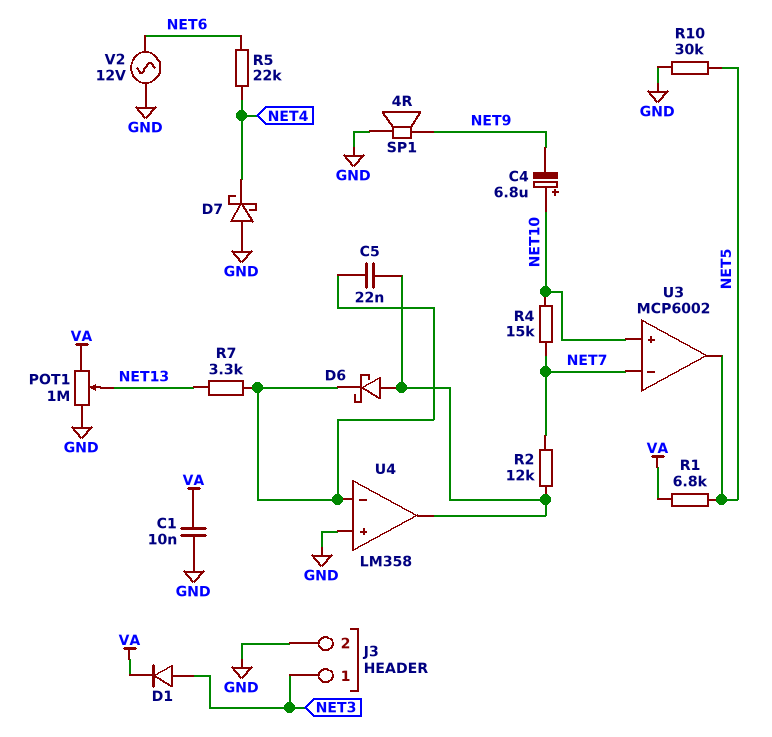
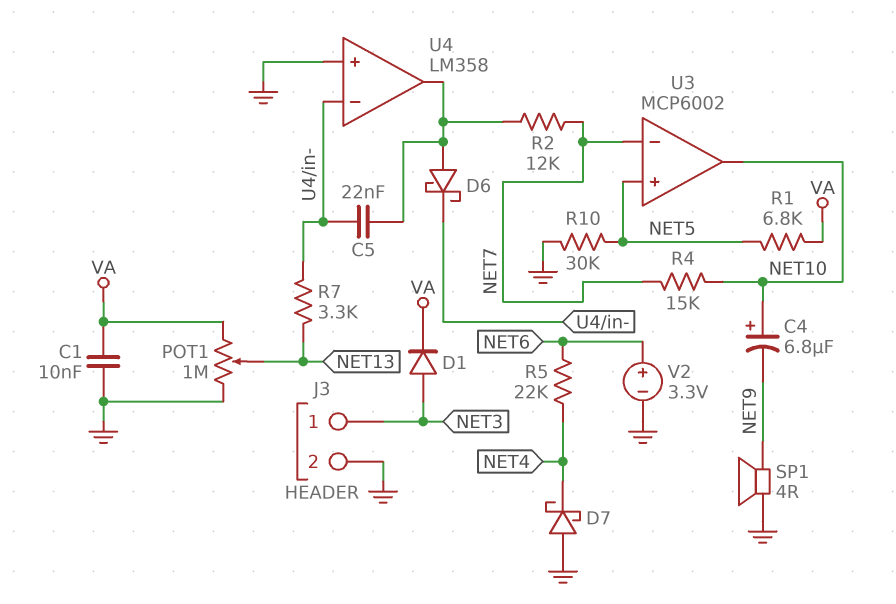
U3 pin in+: NET10 -> NET5
U3 pin out: NET5 -> NET10
V2: AC 12V (GND, NET6) -> 3.3V (plus NET6, minus GND)

